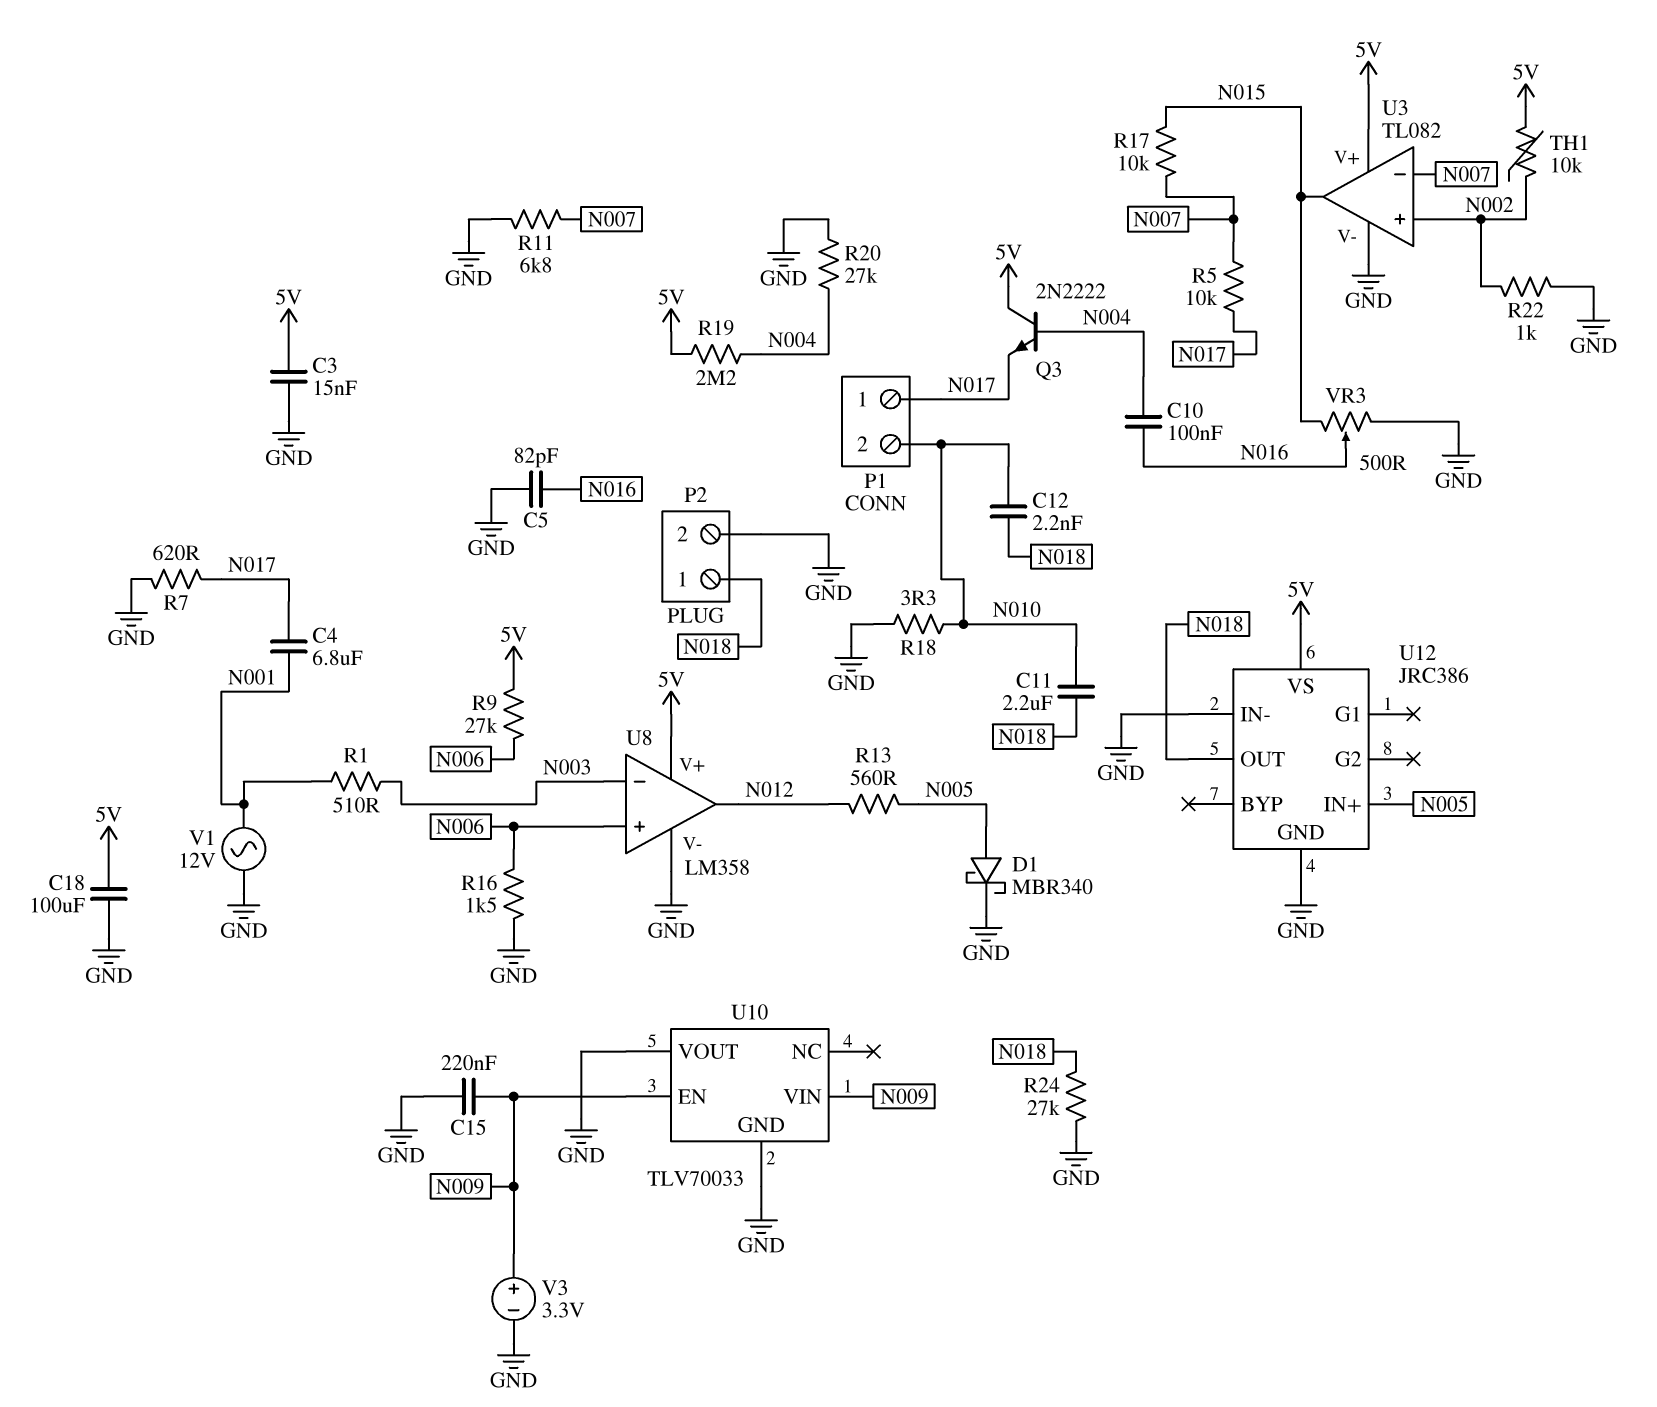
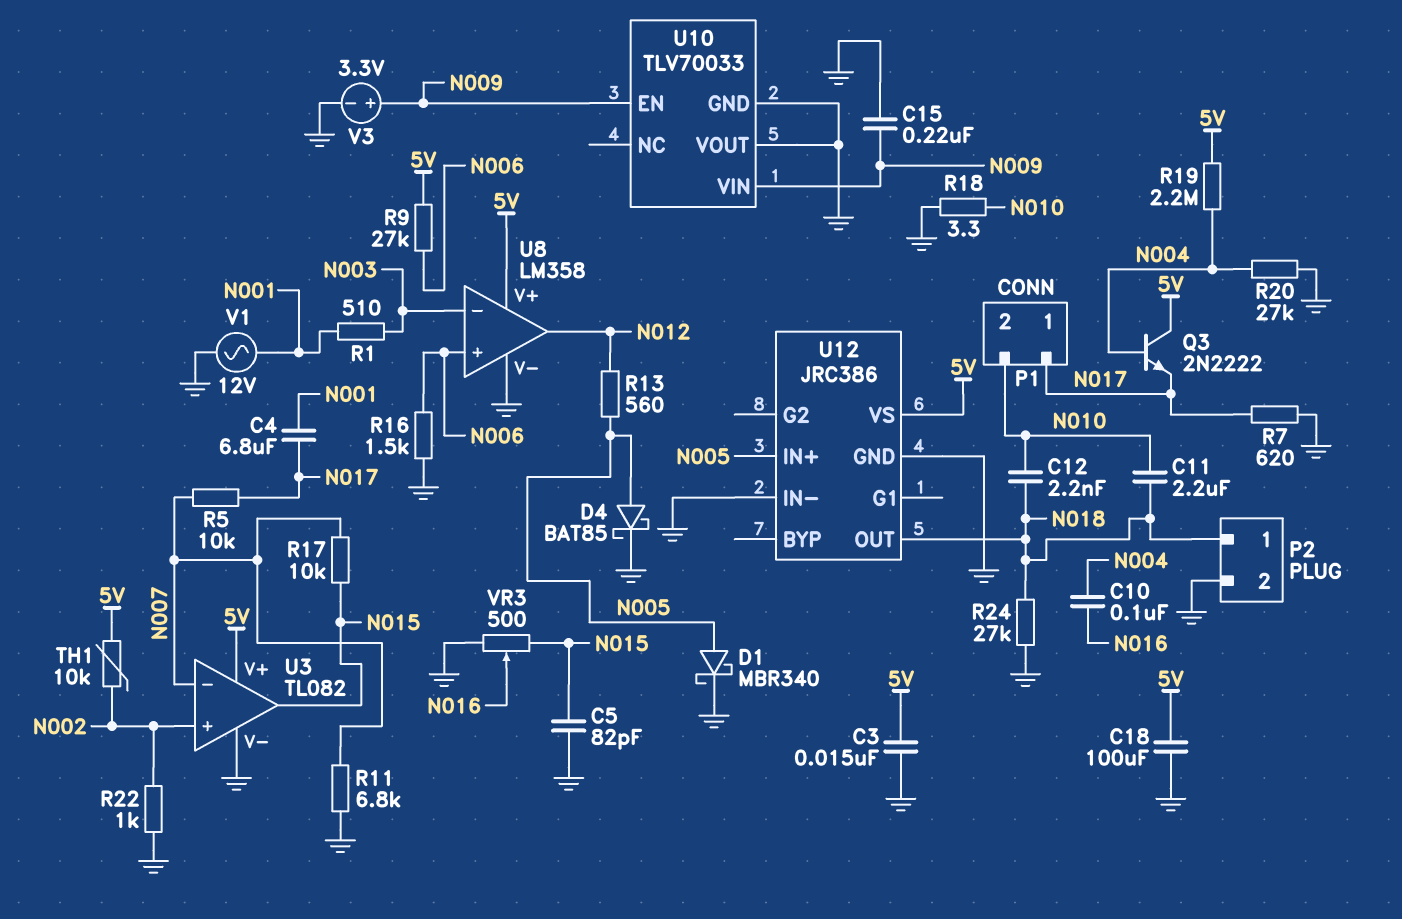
C5: 82pF (GND, N016) -> 82pF (GND, N015)
D4: none -> schottky BAT85 (A N005, K GND)

